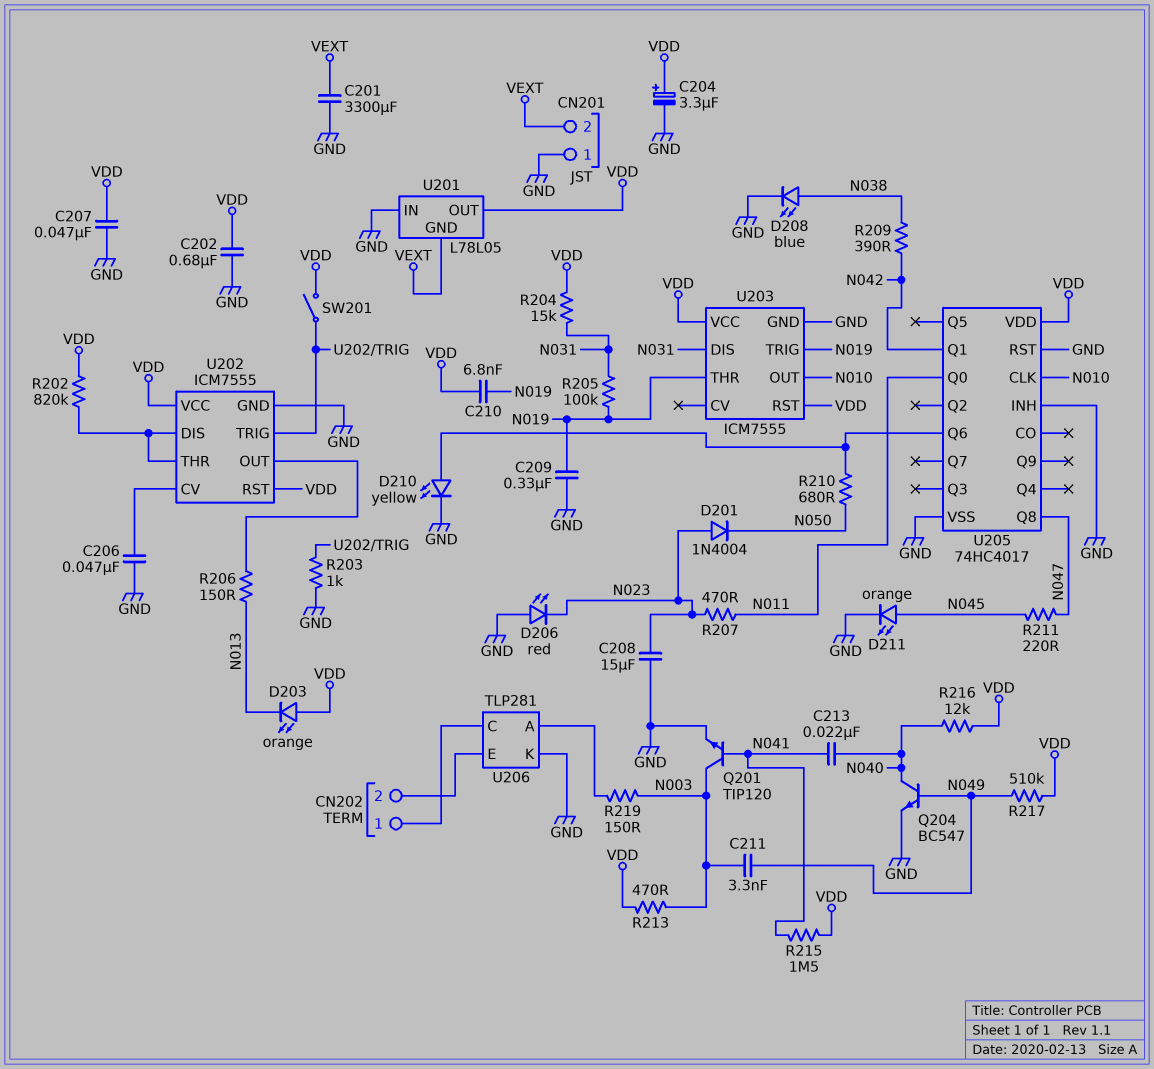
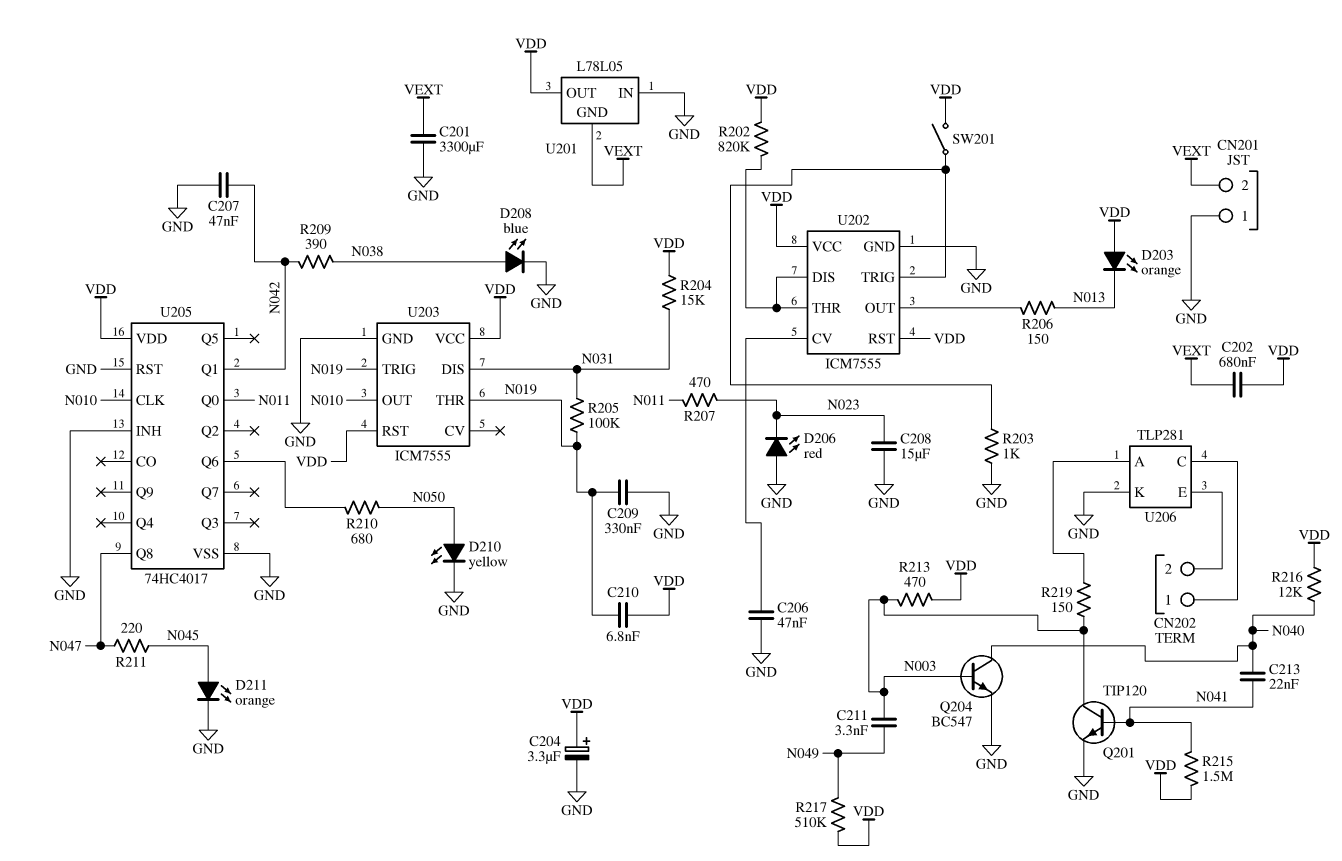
C202: 680nF (GND, VDD) -> 680nF (VDD, VEXT)
C207: 47nF (GND, VDD) -> 47nF (GND, N042)
D201: diode 1N4004 (A N023, K N050) -> none
D210: LED yellow (A U205/Q6, K GND) -> LED yellow (A N050, K GND)
Q204: NPN BC547 (B N049, C N040, E GND) -> NPN BC547 (B N003, C N040, E GND)

